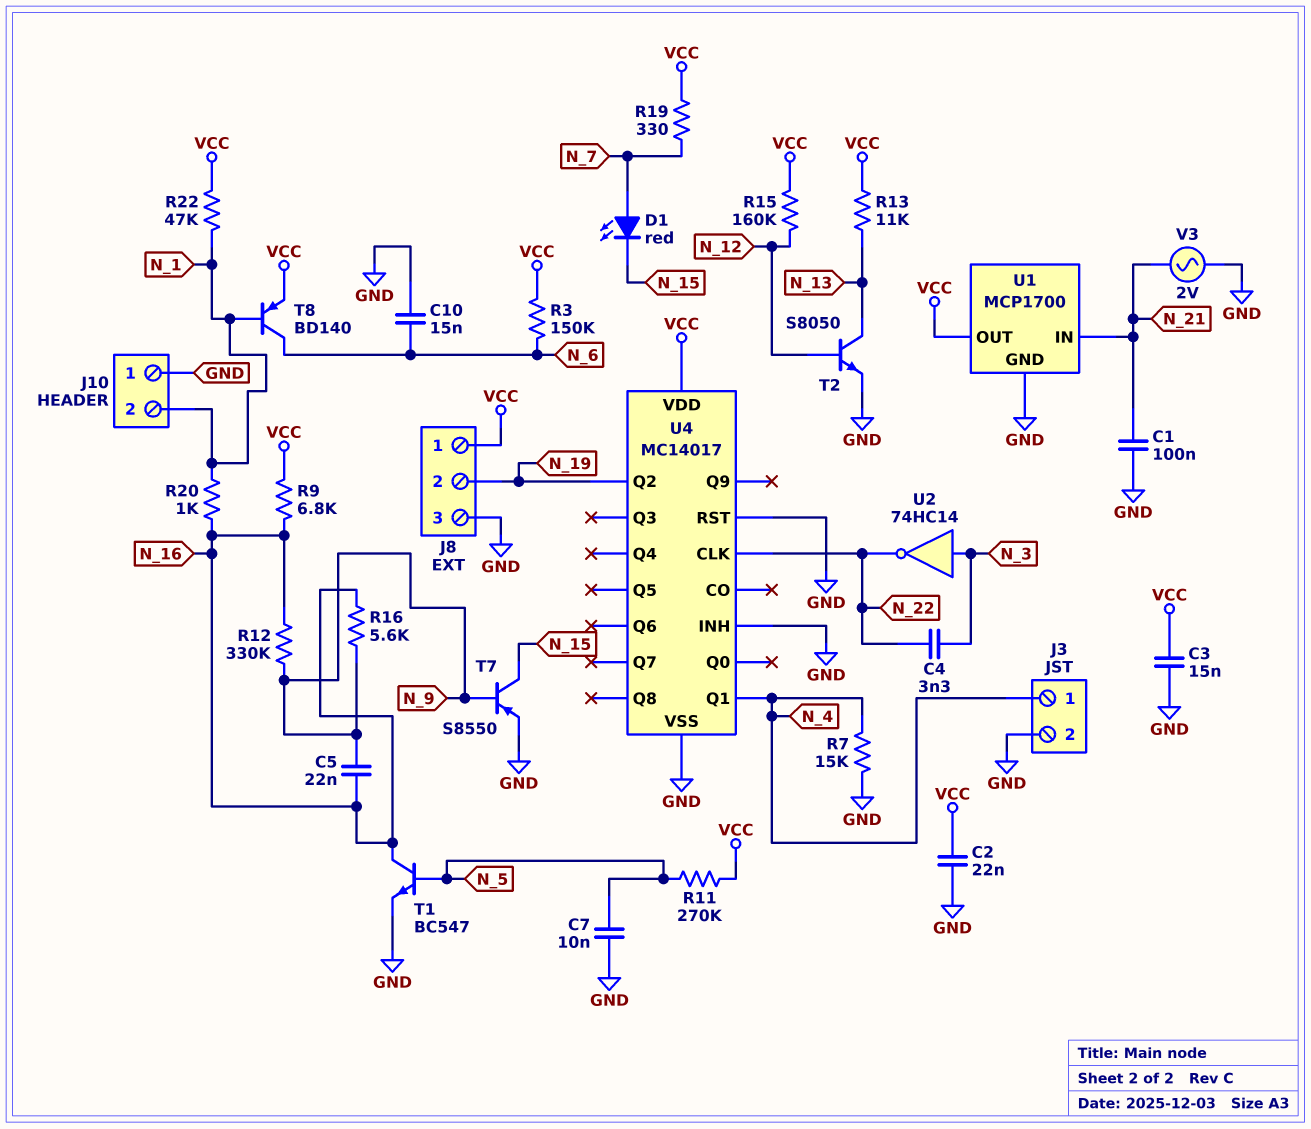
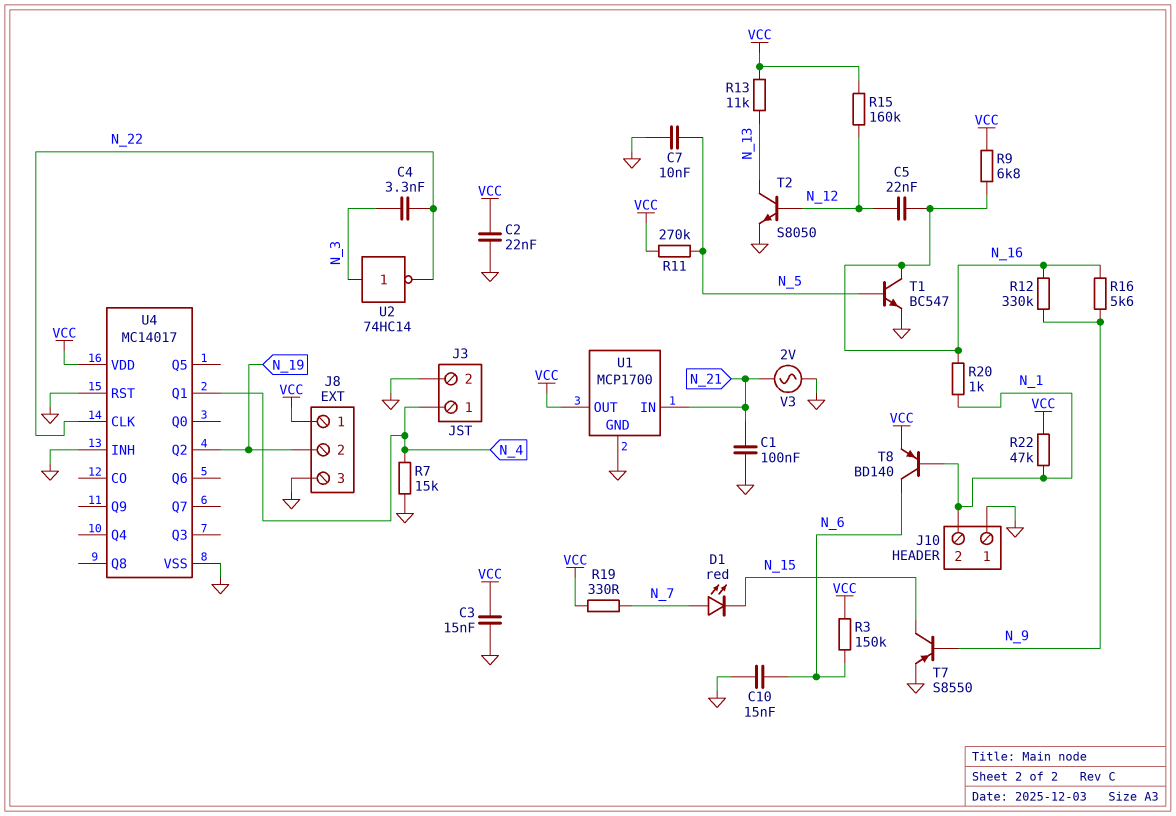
C5: 22nF (N_9, N_16) -> 22nF (N_12, N_16)

